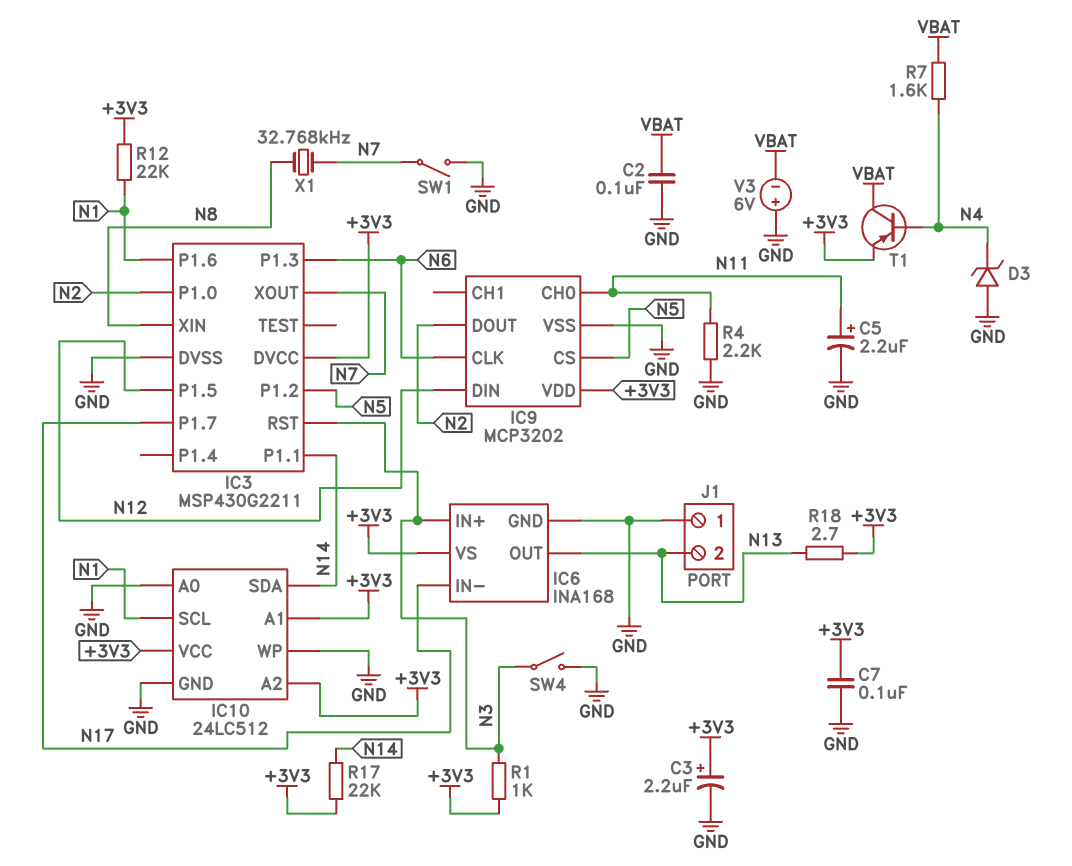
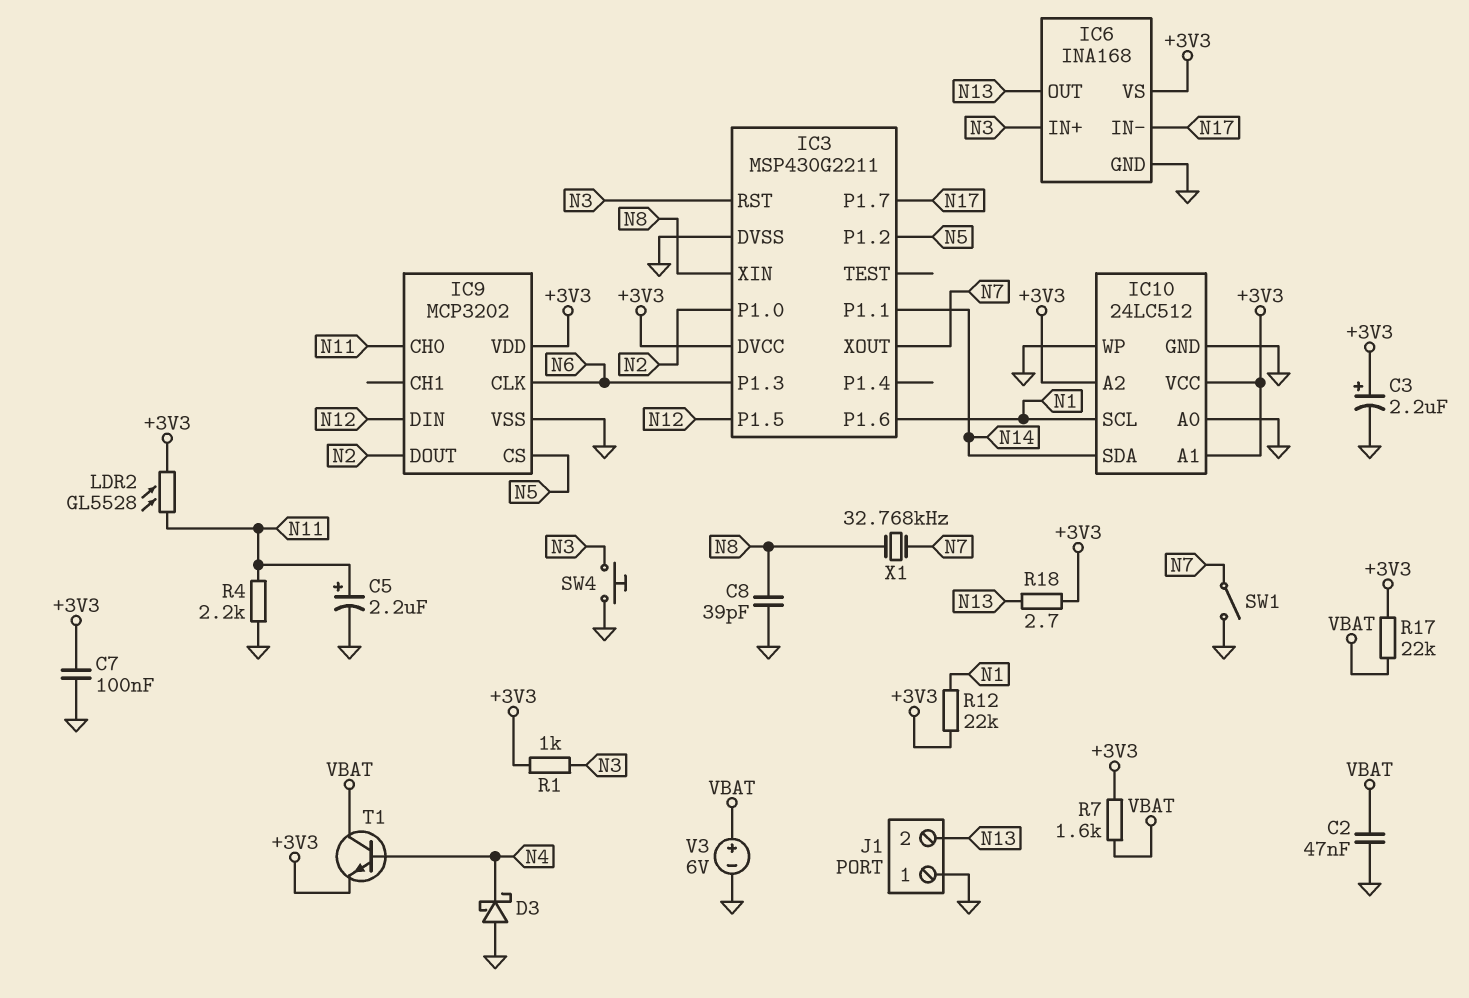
C2: 100nF (GND, VBAT) -> 47nF (GND, VBAT)
C8: none -> 39pF (GND, N8)
D3: zener (A GND, K N4) -> schottky (A GND, K N4)
LDR2: none -> GL5528 (+3V3, N11)
R7: 1.6k (N4, VBAT) -> 1.6k (+3V3, VBAT)
R17: 22k (+3V3, N14) -> 22k (+3V3, VBAT)
SW4: switch (GND, N3) -> button (GND, N3)
T1: PNP (B N4, C VBAT, E +3V3) -> NPN (B N4, C VBAT, E +3V3)
V3: 6V (plus GND, minus VBAT) -> 6V (plus VBAT, minus GND)

